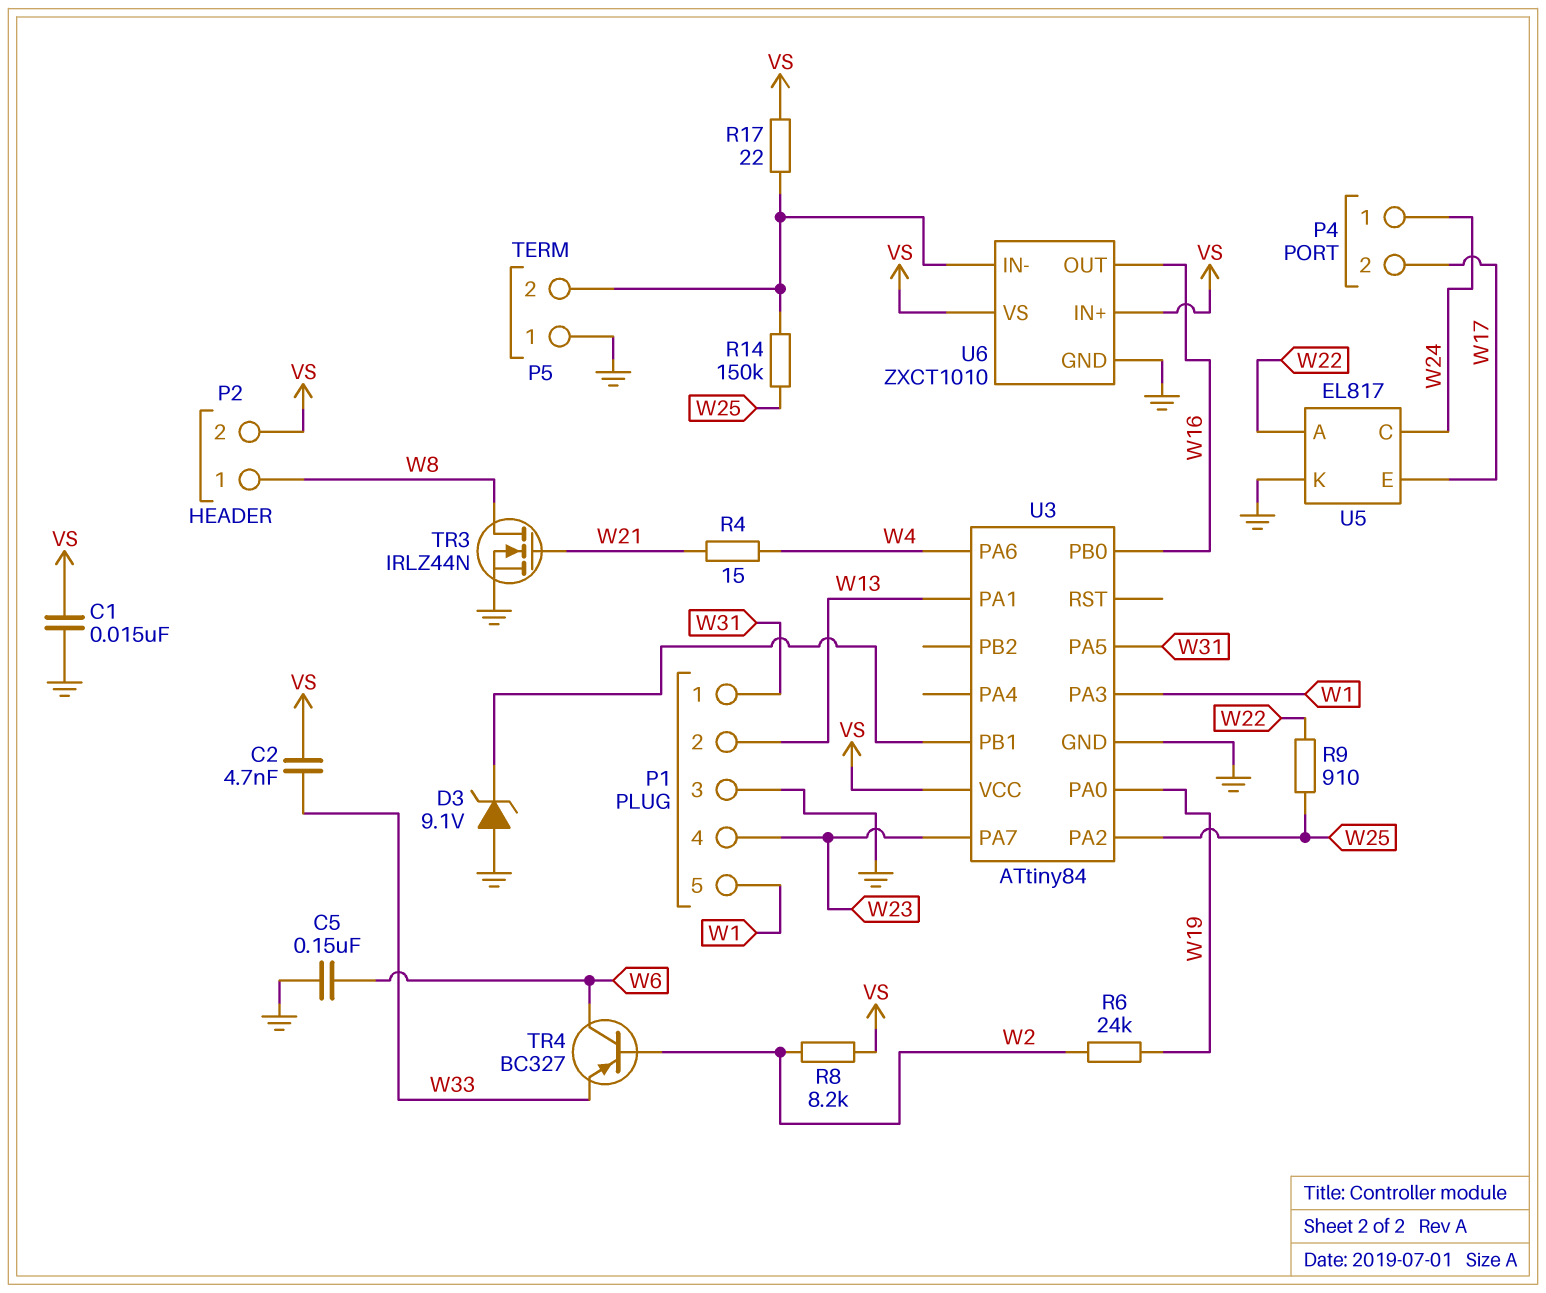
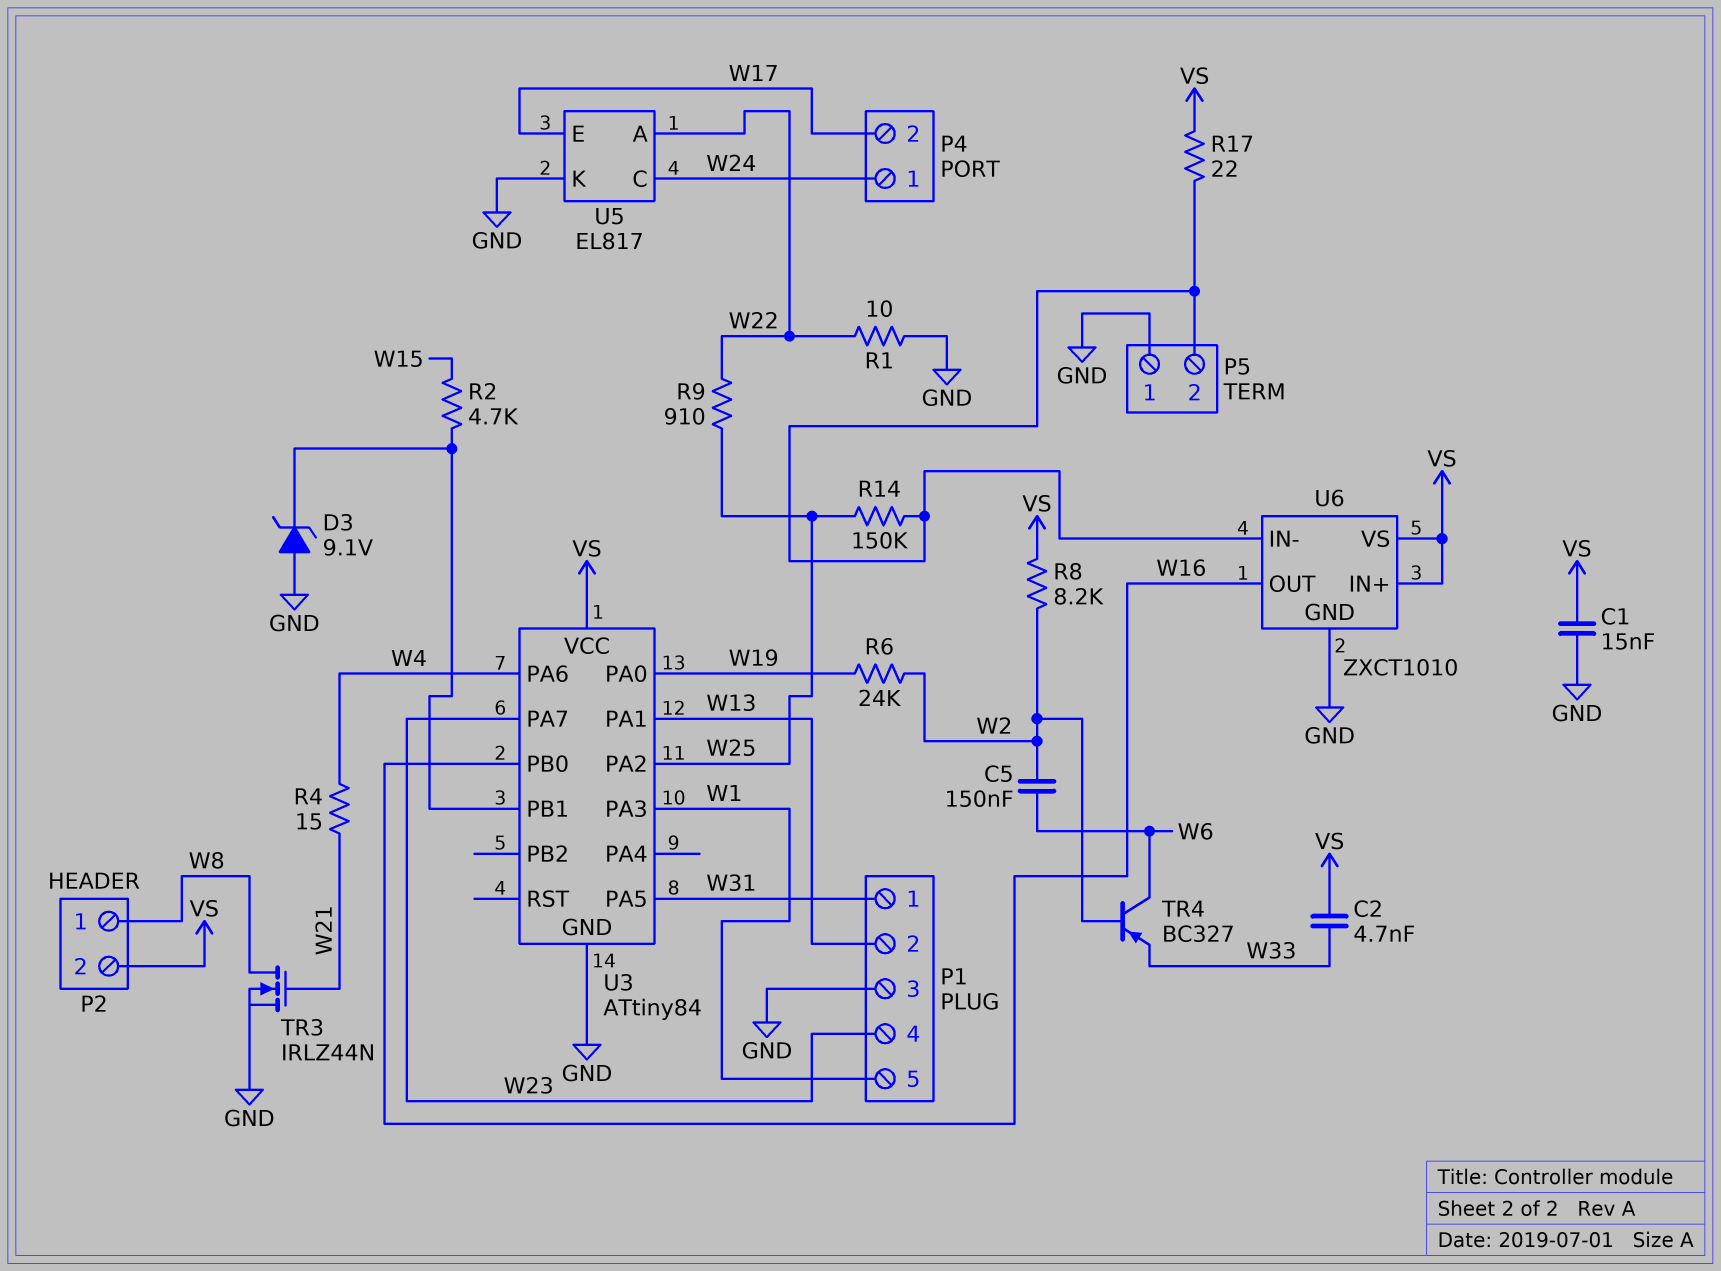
C5: 150nF (GND, W6) -> 150nF (W2, W6)
R1: none -> 10 (GND, W22)
R2: none -> 4.7k (U3/PB1, W15)

